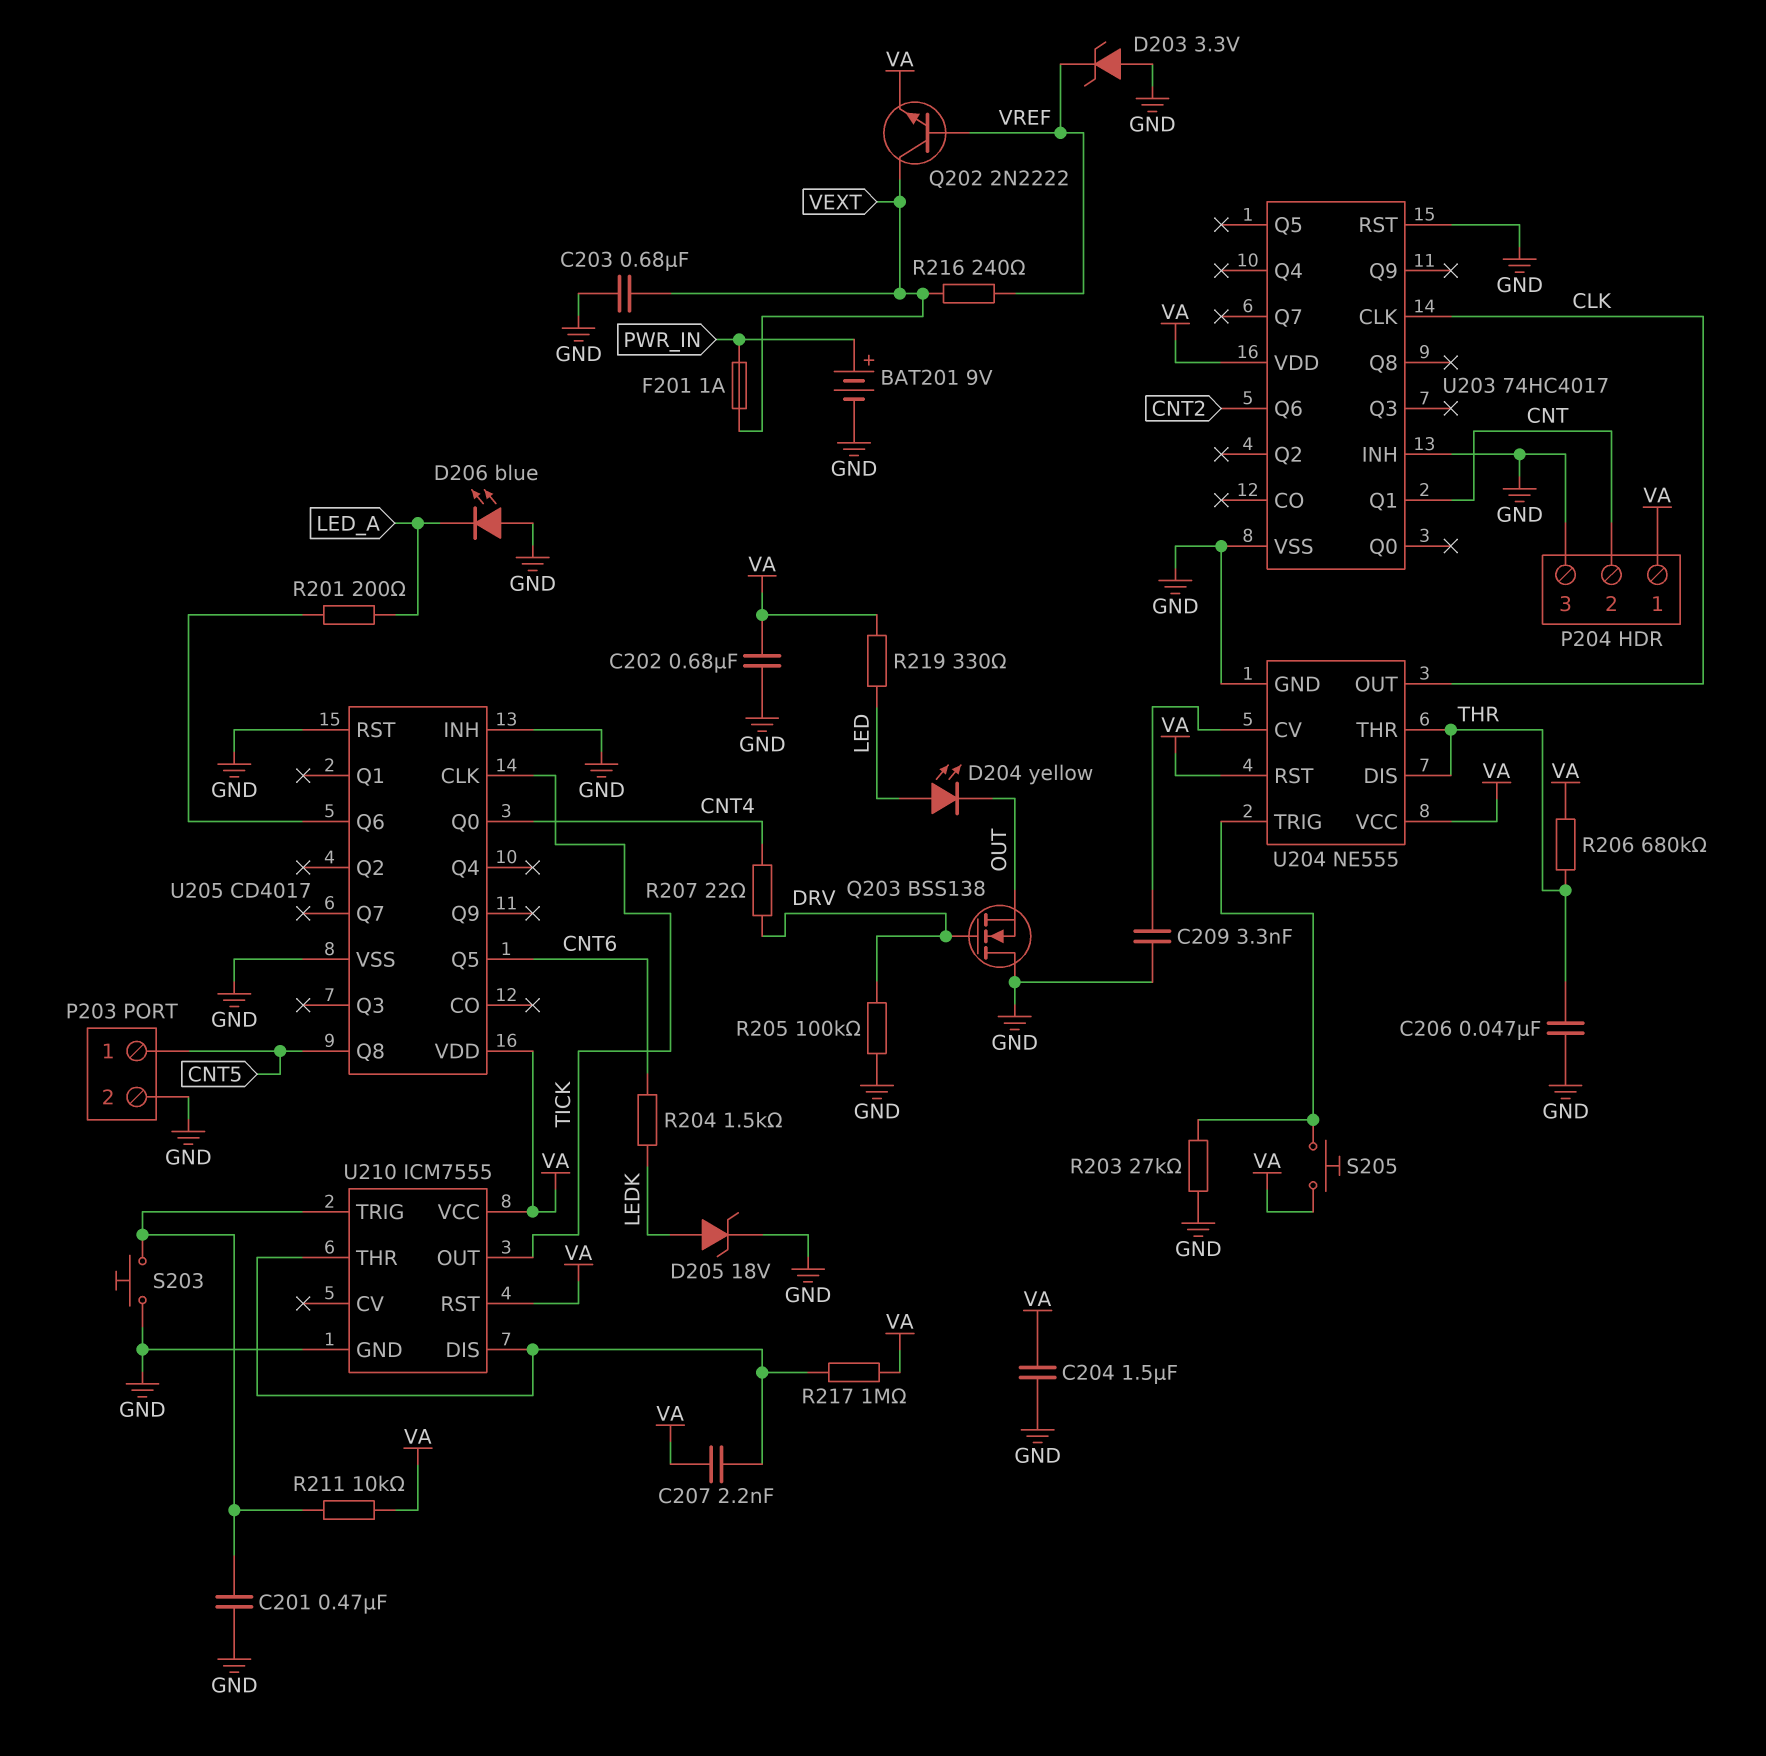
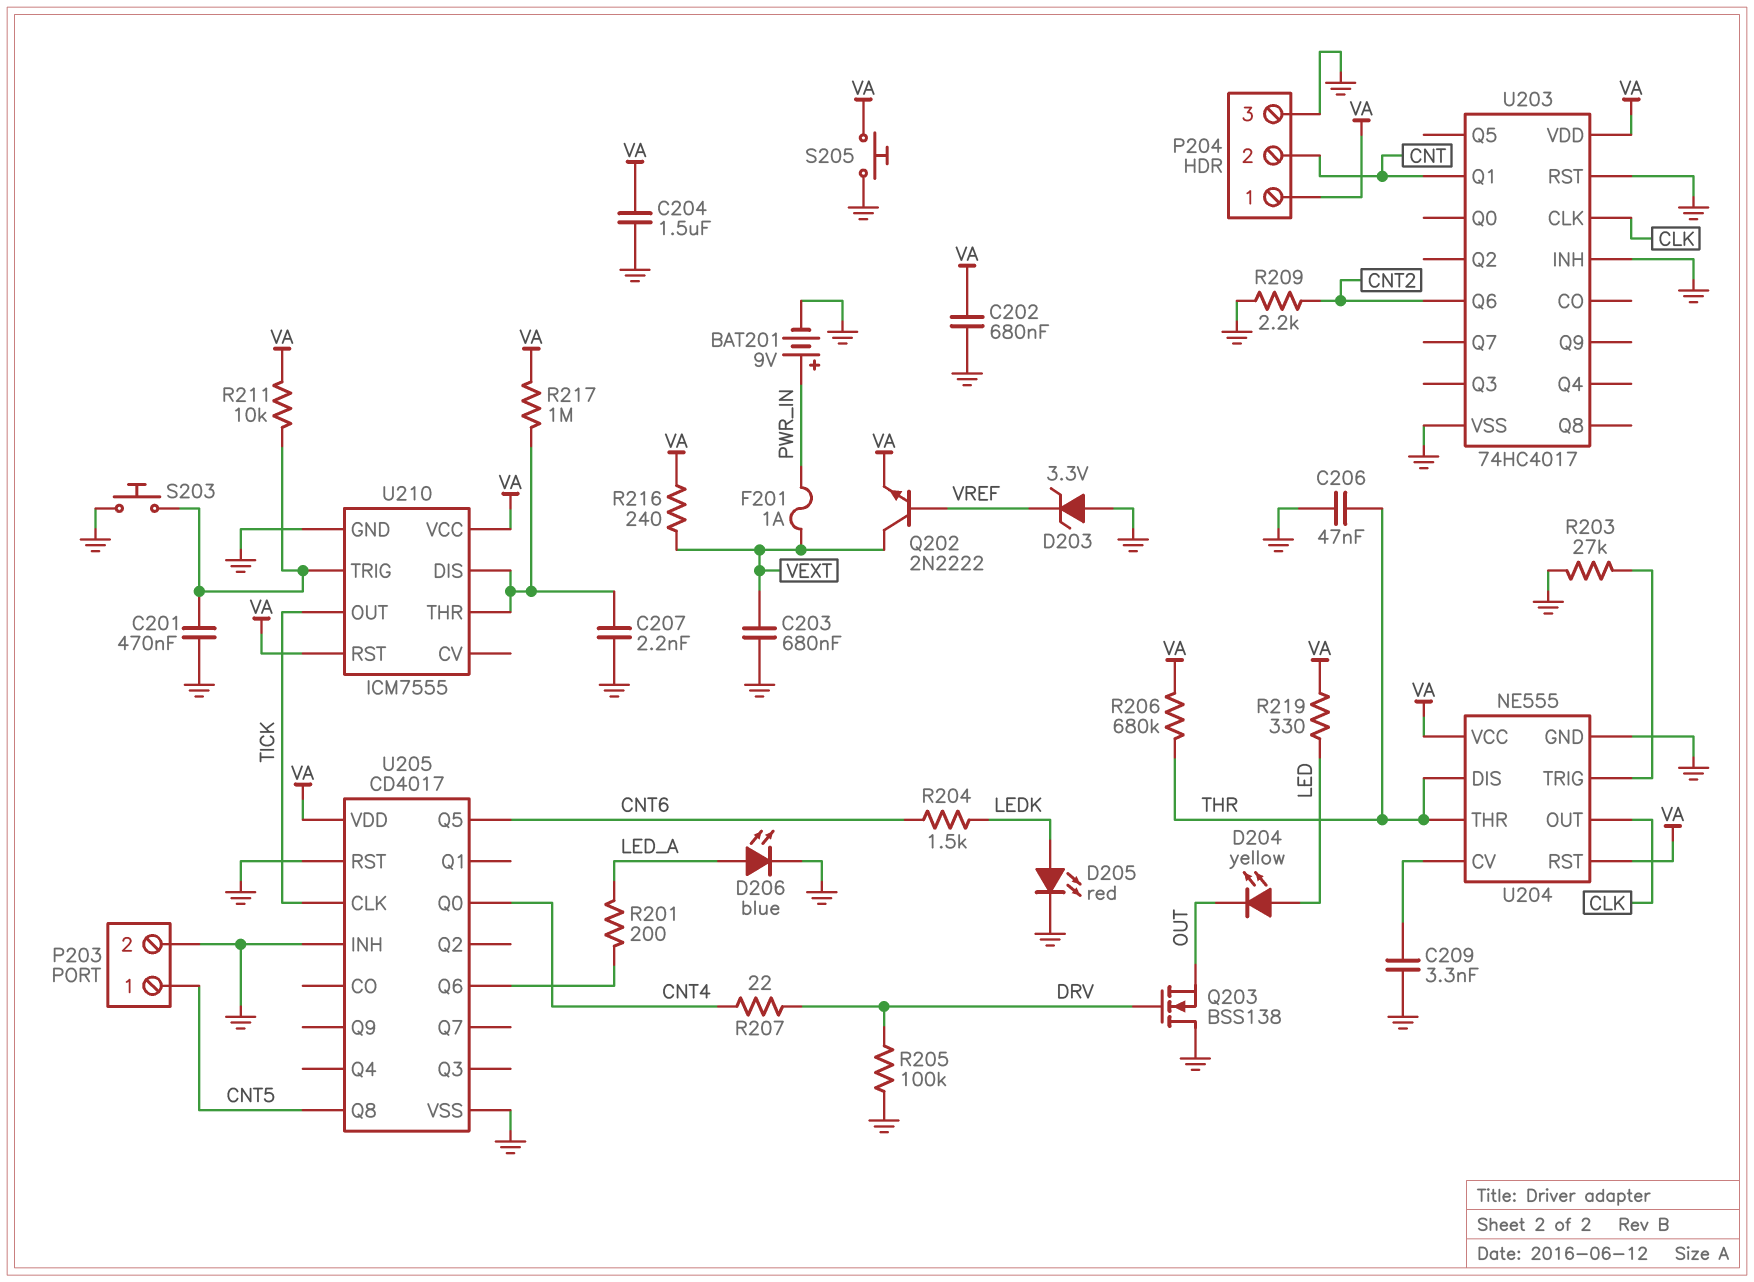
C207: 2.2nF (U210/DIS, VA) -> 2.2nF (GND, U210/DIS)
D205: zener 18V (A LEDK, K GND) -> LED red (A LEDK, K GND)
D206: LED blue (A GND, K LED_A) -> LED blue (A LED_A, K GND)
R209: none -> 2.2k (CNT2, GND)
R216: 240 (VEXT, VREF) -> 240 (VA, VEXT)
S205: button (U204/TRIG, VA) -> button (GND, VA)

